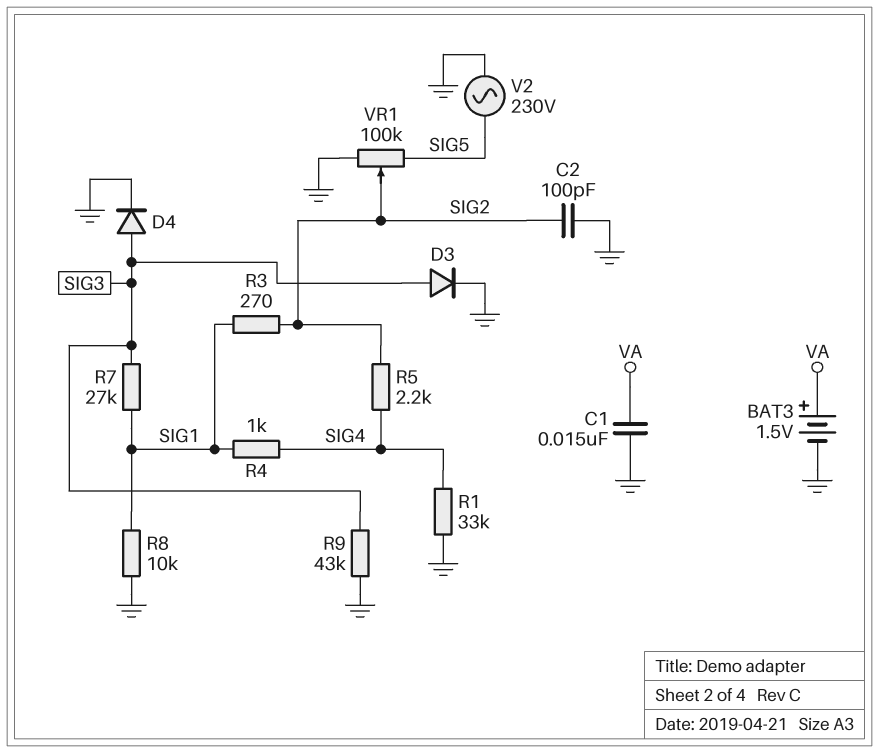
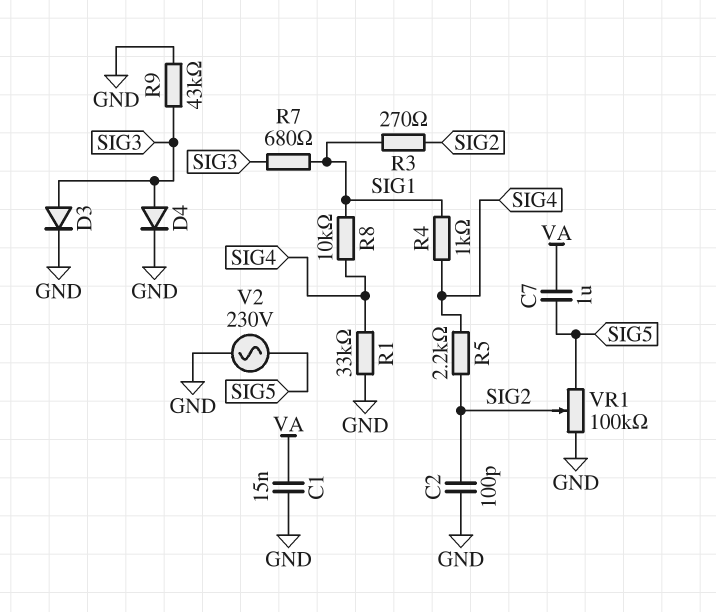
BAT3: 1.5V (plus VA, minus GND) -> none
C7: none -> 1uF (SIG5, VA)
R7: 27k (SIG1, SIG3) -> 680 (SIG1, SIG3)
R8: 10k (GND, SIG1) -> 10k (SIG1, SIG4)

